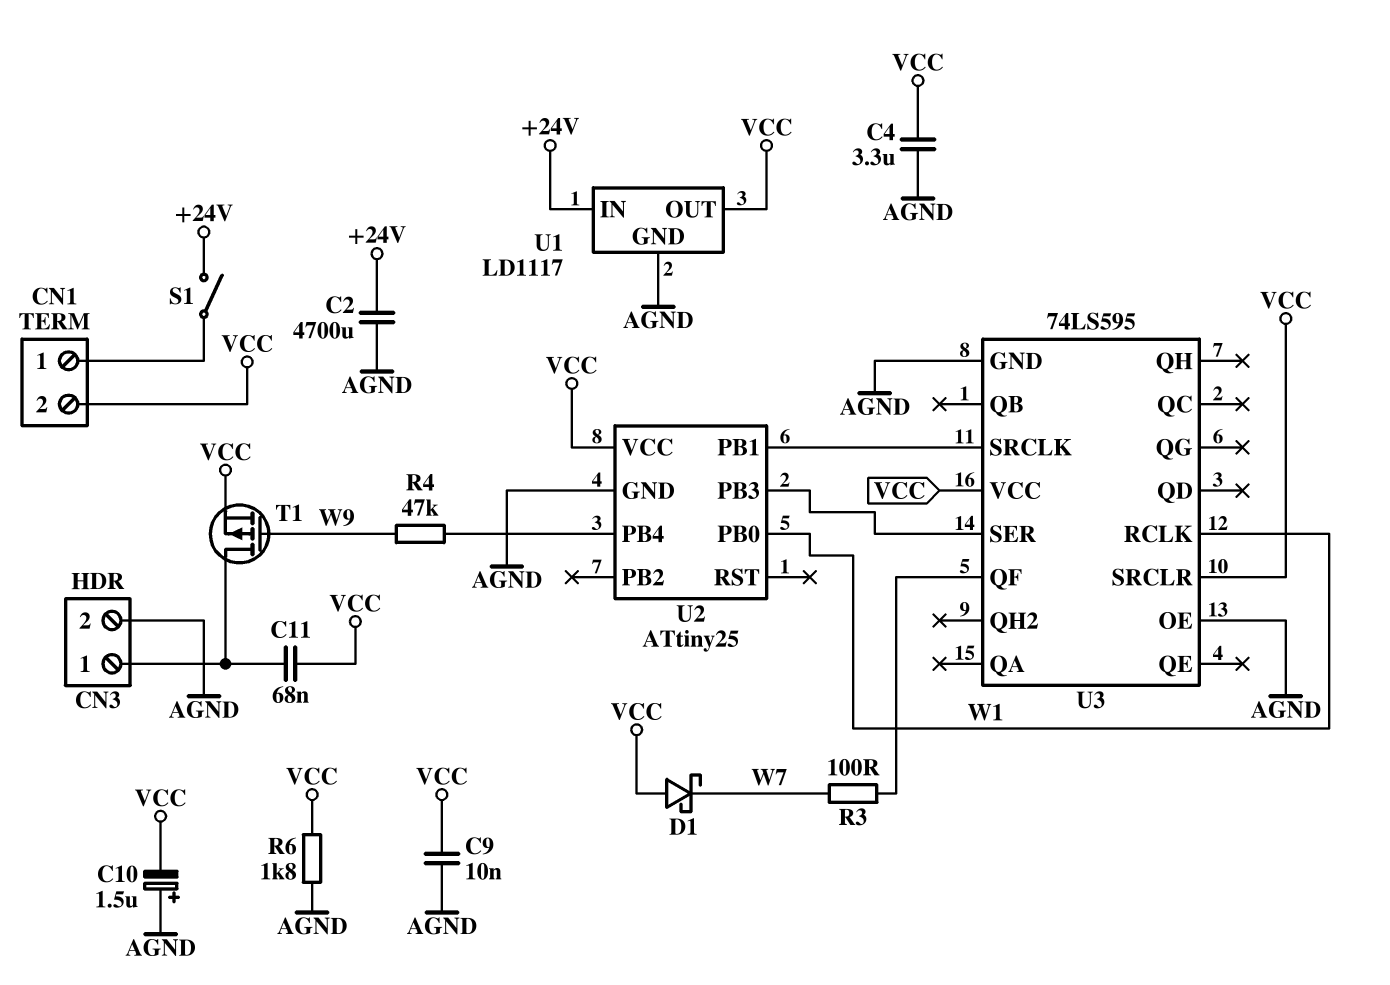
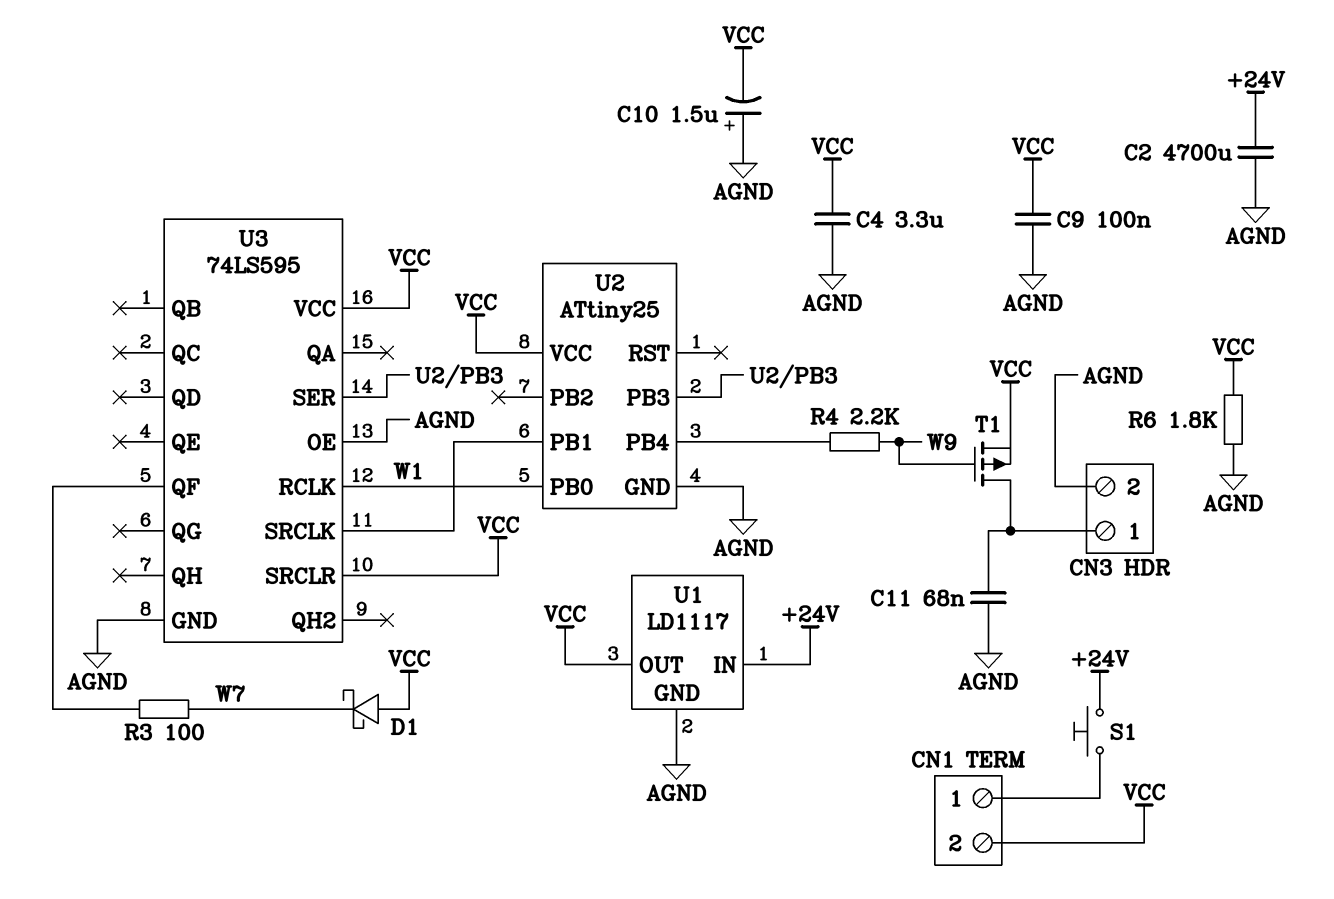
C9: 10nF (AGND, VCC) -> 100nF (AGND, VCC)
C11: 68nF (CN3/1, VCC) -> 68nF (AGND, CN3/1)
R4: 47k (U2/PB4, W9) -> 2.2k (U2/PB4, W9)
S1: switch (+24V, CN1/1) -> button (+24V, CN1/1)

